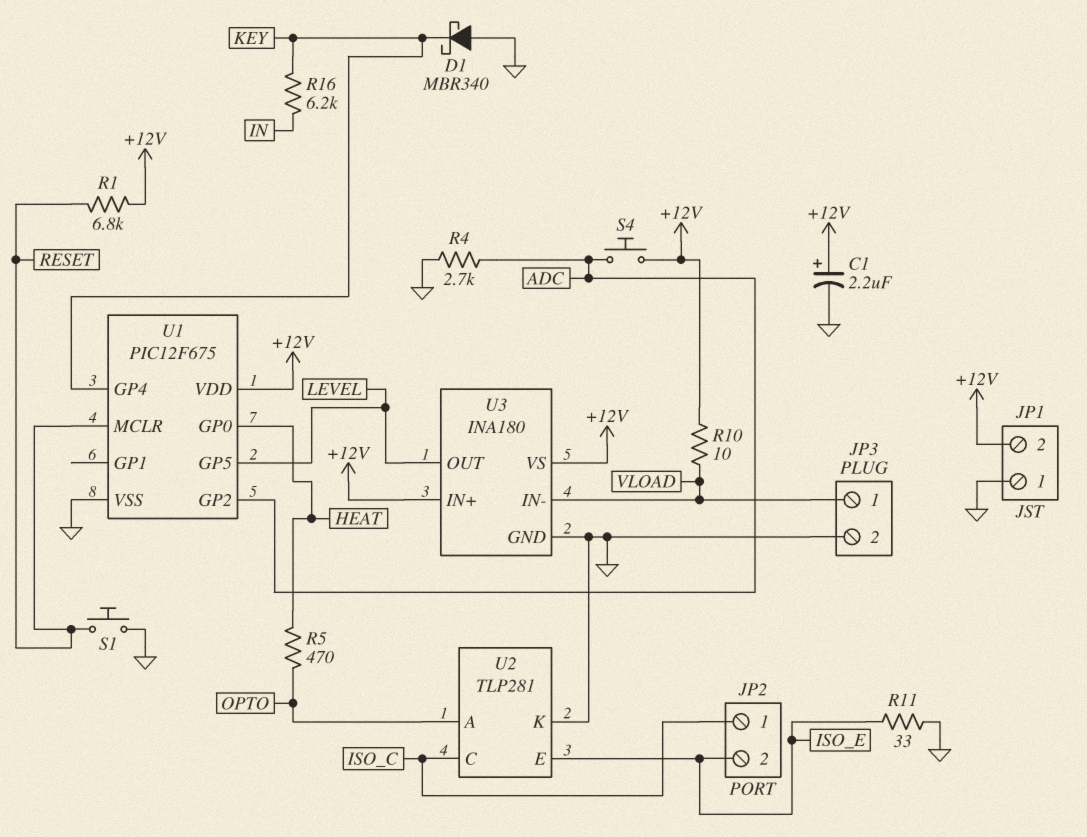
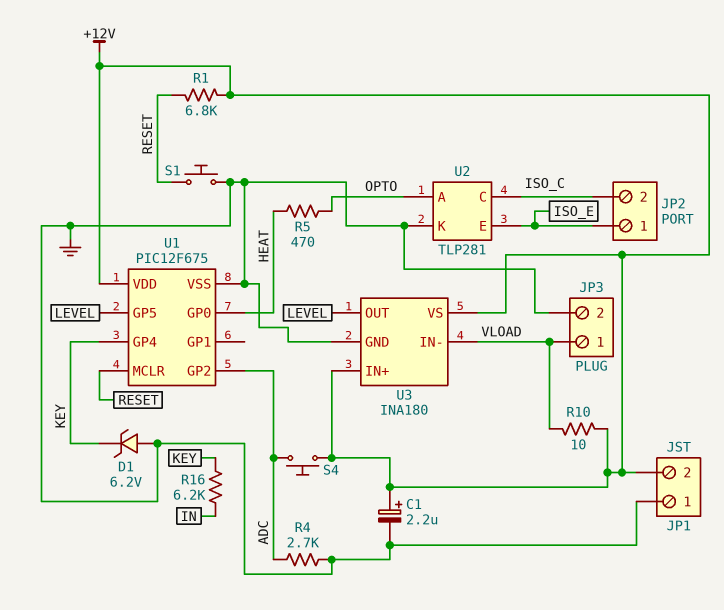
D1: schottky MBR340 (A GND, K KEY) -> zener 6.2V (A GND, K KEY)
JP2 pin 1: ISO_C -> ISO_E
JP2 pin 2: ISO_E -> ISO_C
R11: 33 (GND, ISO_E) -> none

